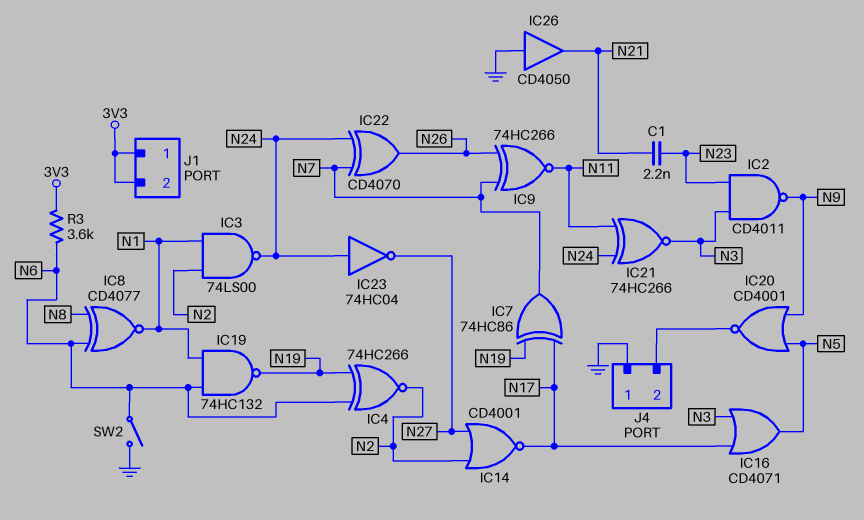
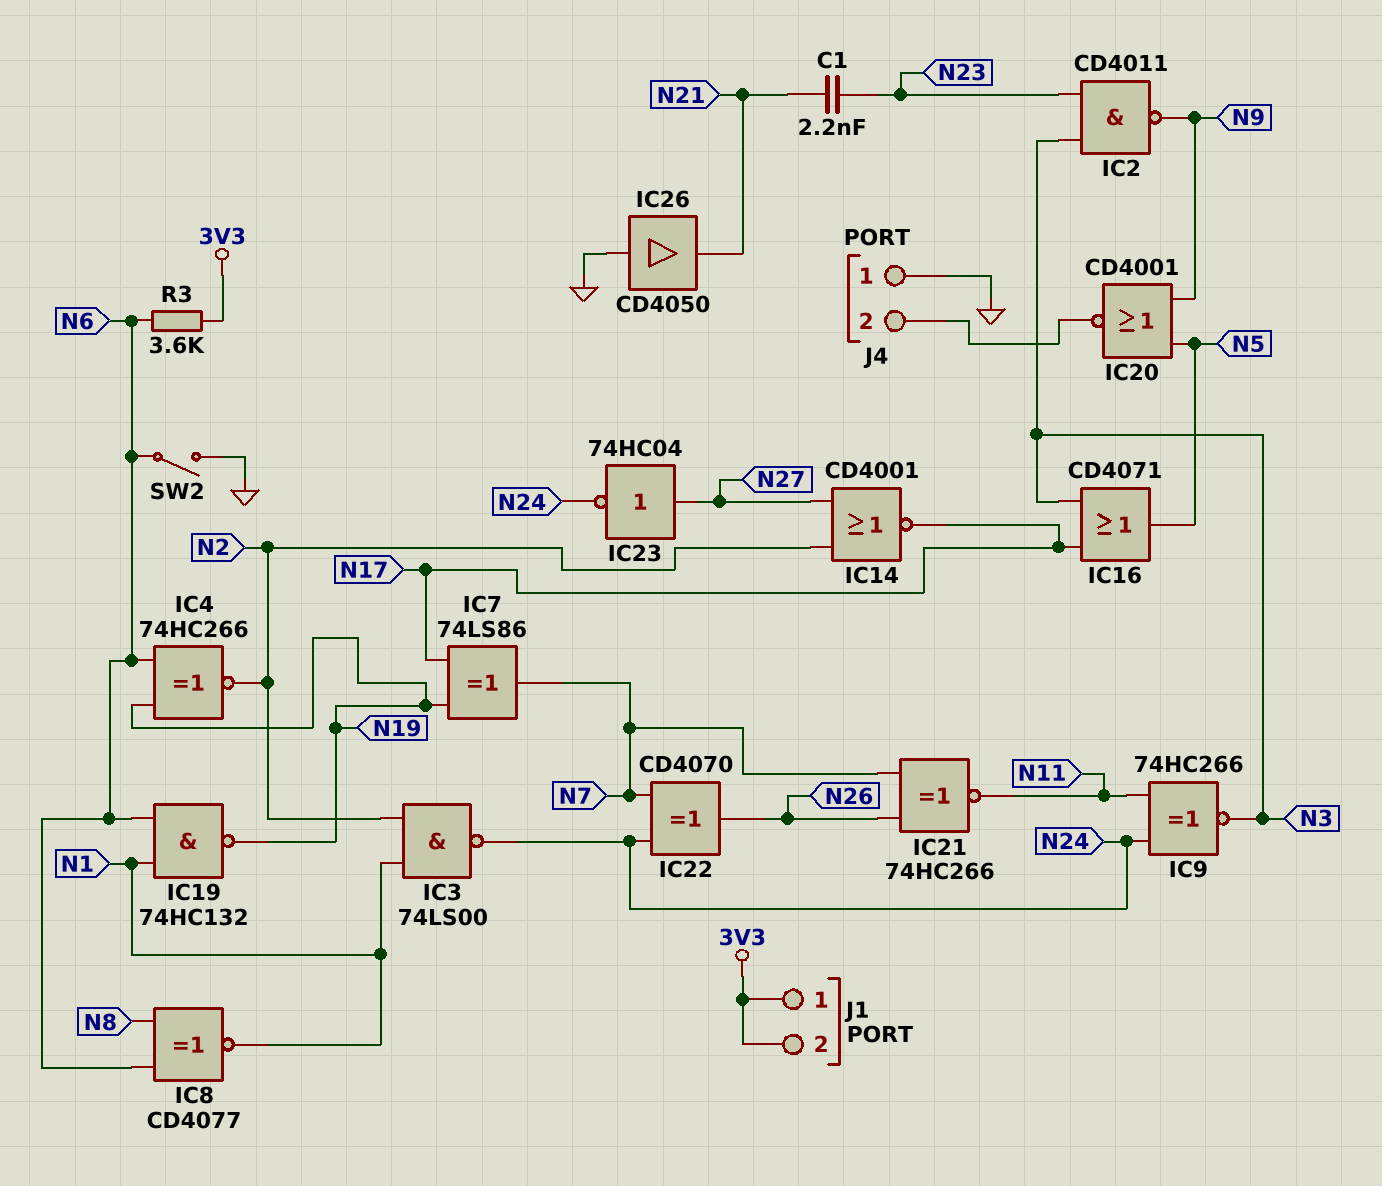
IC7: XOR 74HC86 (in N17, in N19, out N7) -> XOR 74LS86 (in N17, in N19, out N7)
IC9: XNOR 74HC266 (in N7, in N26, out N11) -> XNOR 74HC266 (in N11, in N24, out N3)
IC21: XNOR 74HC266 (in N11, in N24, out N3) -> XNOR 74HC266 (in N7, in N26, out N11)
IC23: NOT 74HC04 (in N24, out N27) -> NOT 74HC04 (in N27, out N24)

